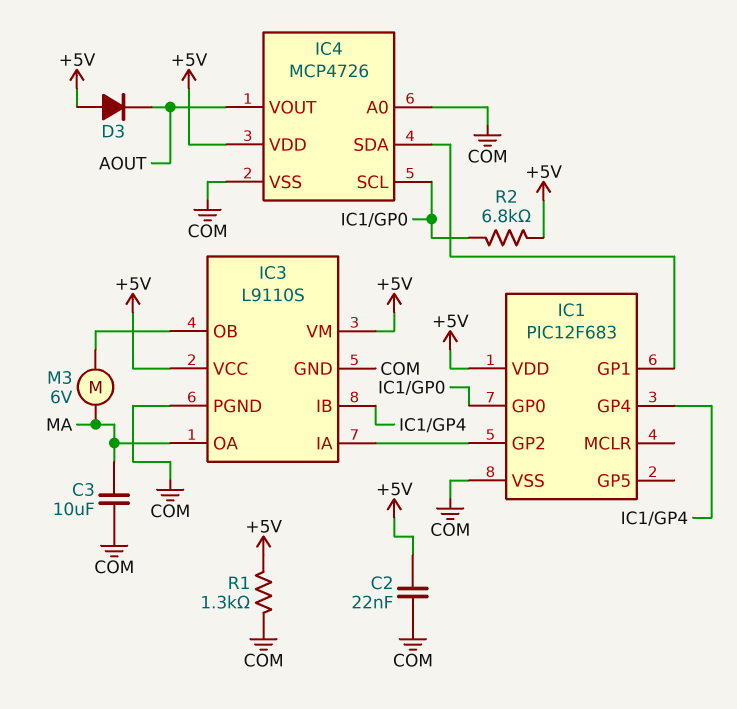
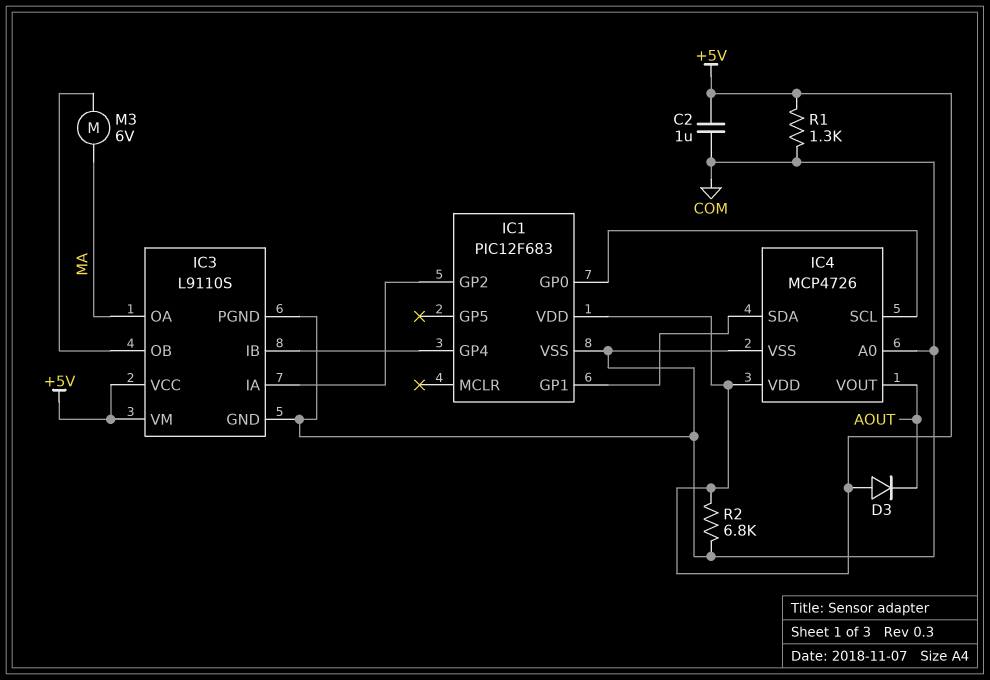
C2: 22nF (+5V, COM) -> 1uF (+5V, COM)
C3: 10uF (COM, MA) -> none
R2: 6.8k (+5V, IC1/GP0) -> 6.8k (+5V, COM)

